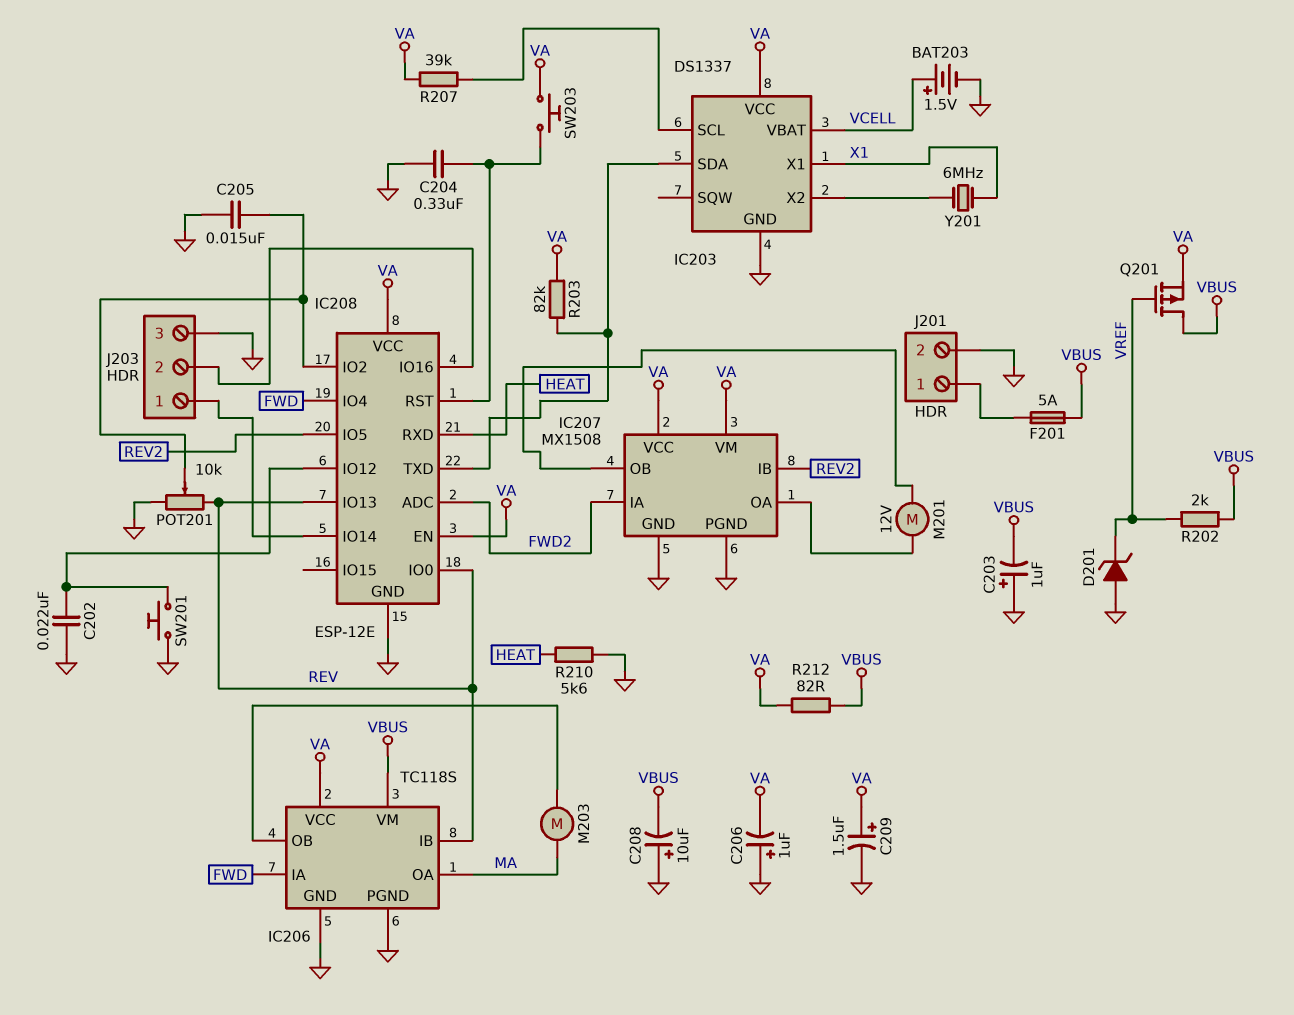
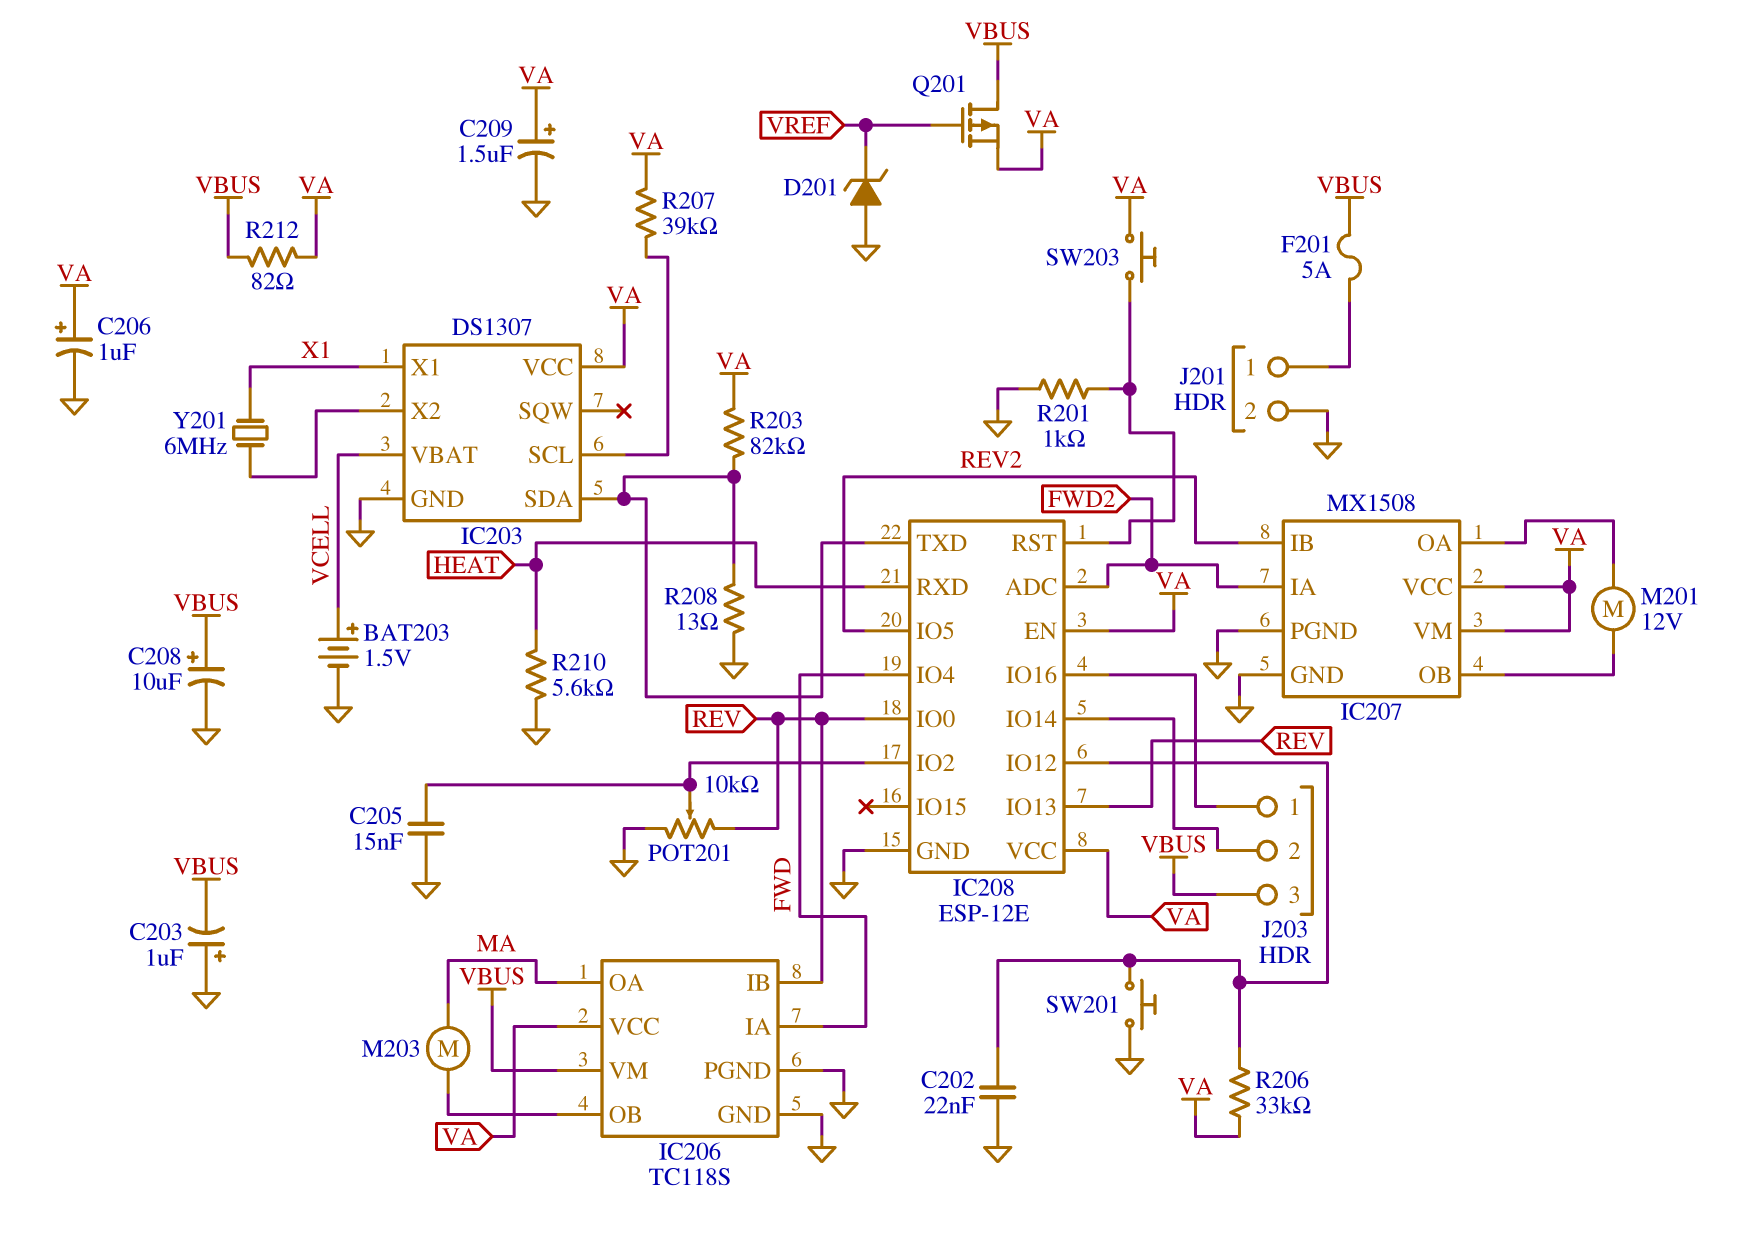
C204: 330nF (GND, IC208/RST) -> none
C206: 1uF (plus GND, minus VA) -> 1uF (plus VA, minus GND)
C208: 10uF (plus GND, minus VBUS) -> 10uF (plus VBUS, minus GND)
IC203: DS1337 -> DS1307
J203 pin 1: IC208/IO14 -> IC208/IO16
J203 pin 2: IC208/IO16 -> IC208/IO14
J203 pin 3: GND -> VBUS
R201: none -> 1k (GND, IC208/RST)
R202: 2k (VBUS, VREF) -> none
R206: none -> 33k (IC208/IO12, VA)
R208: none -> 13 (GND, IC203/SDA)

